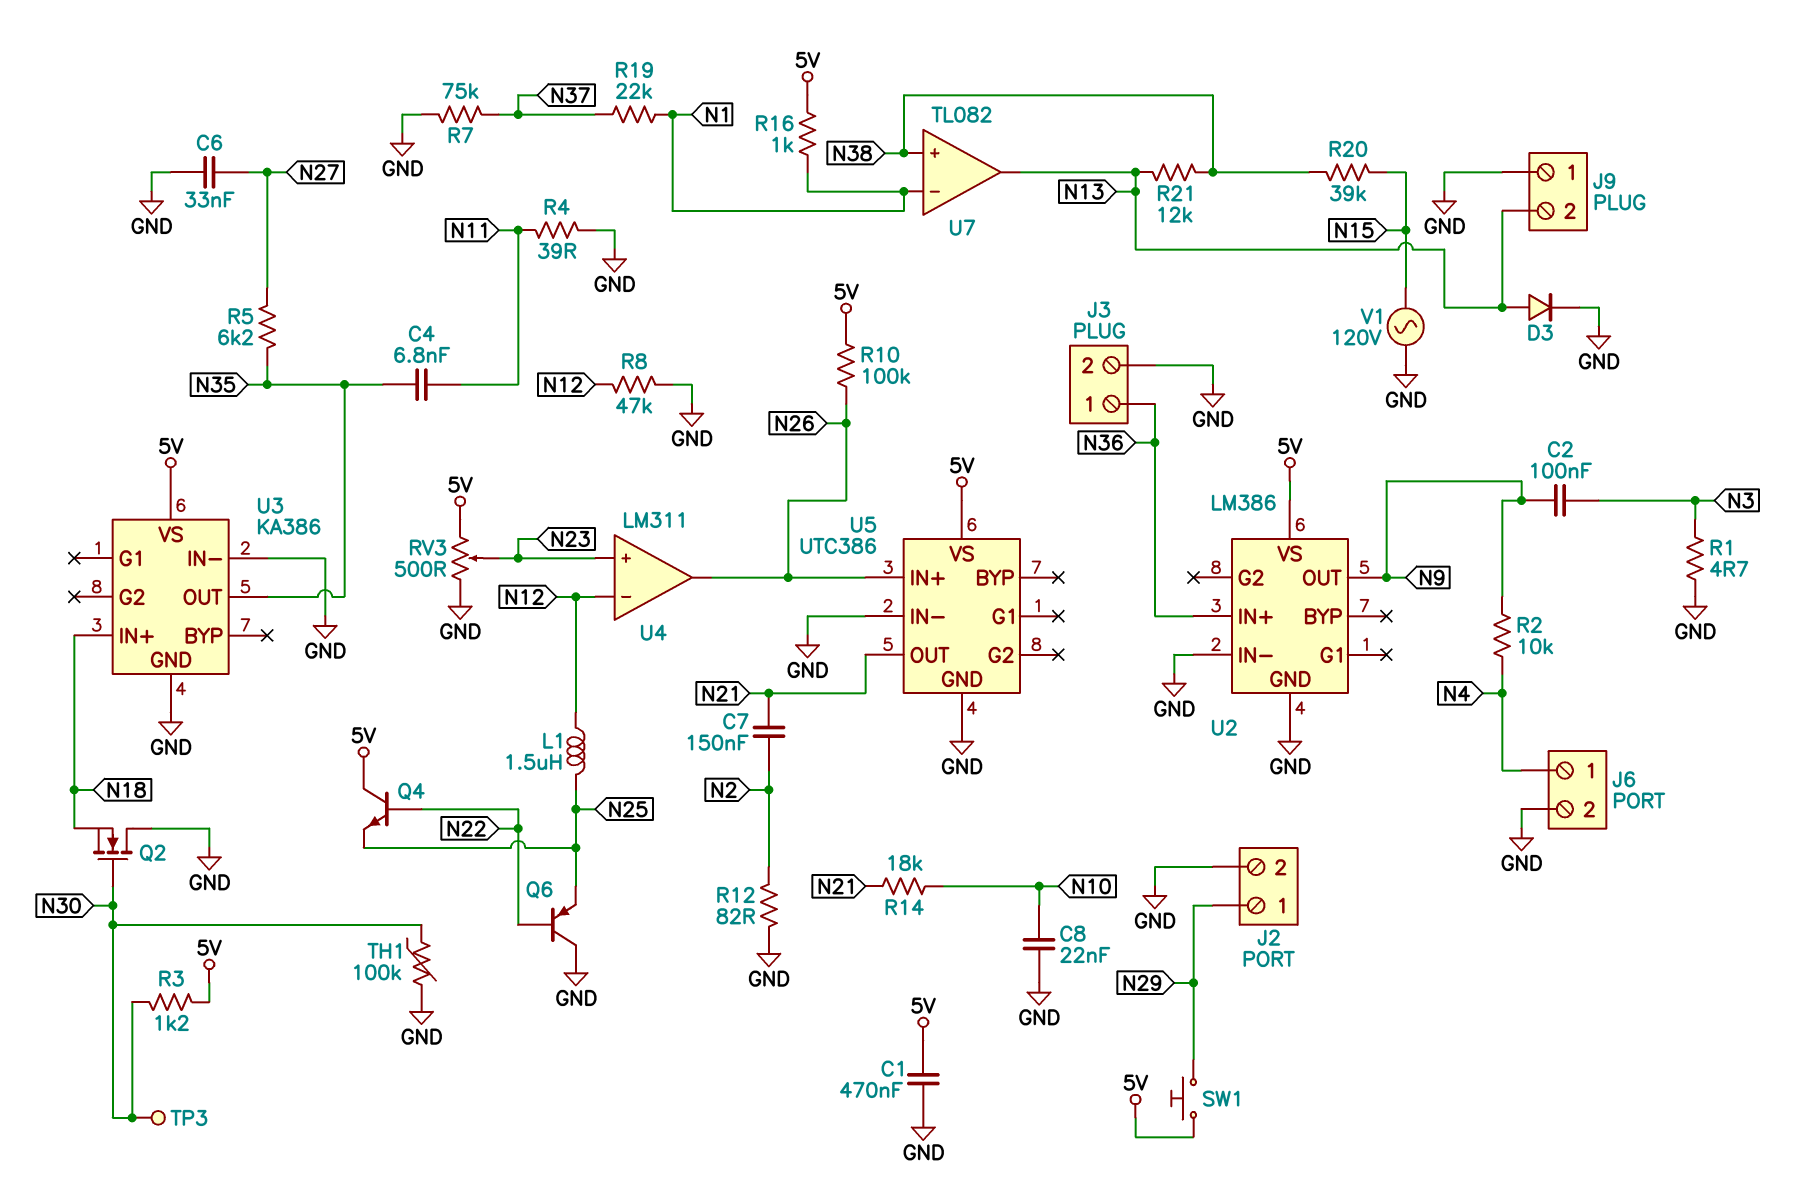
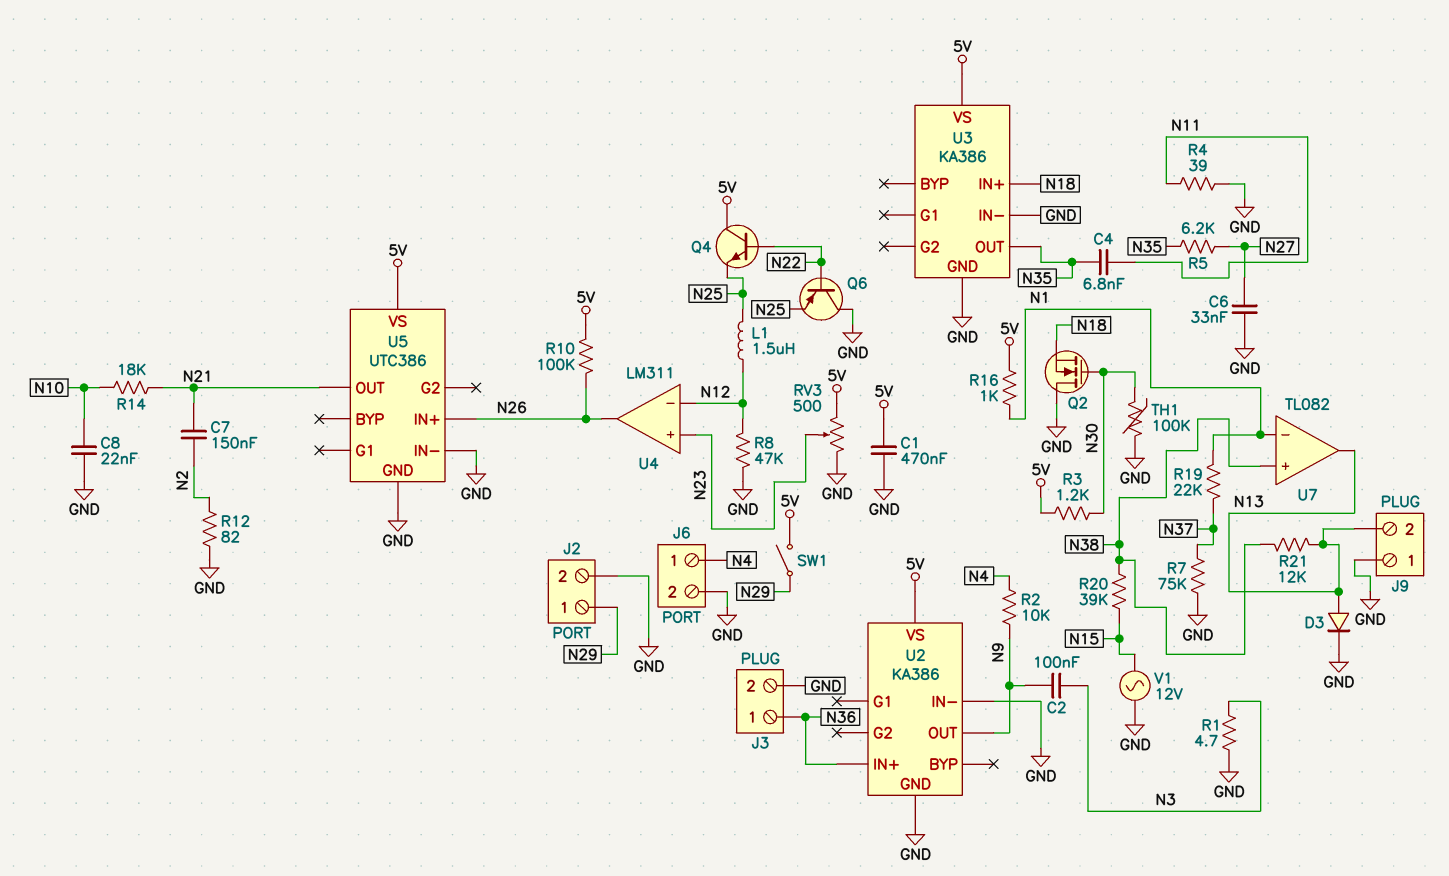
SW1: button (5V, N29) -> switch (5V, N29)
TP3: test point (N30) -> none
U2: LM386 -> KA386
V1: AC 120V (GND, N15) -> AC 12V (GND, N15)

